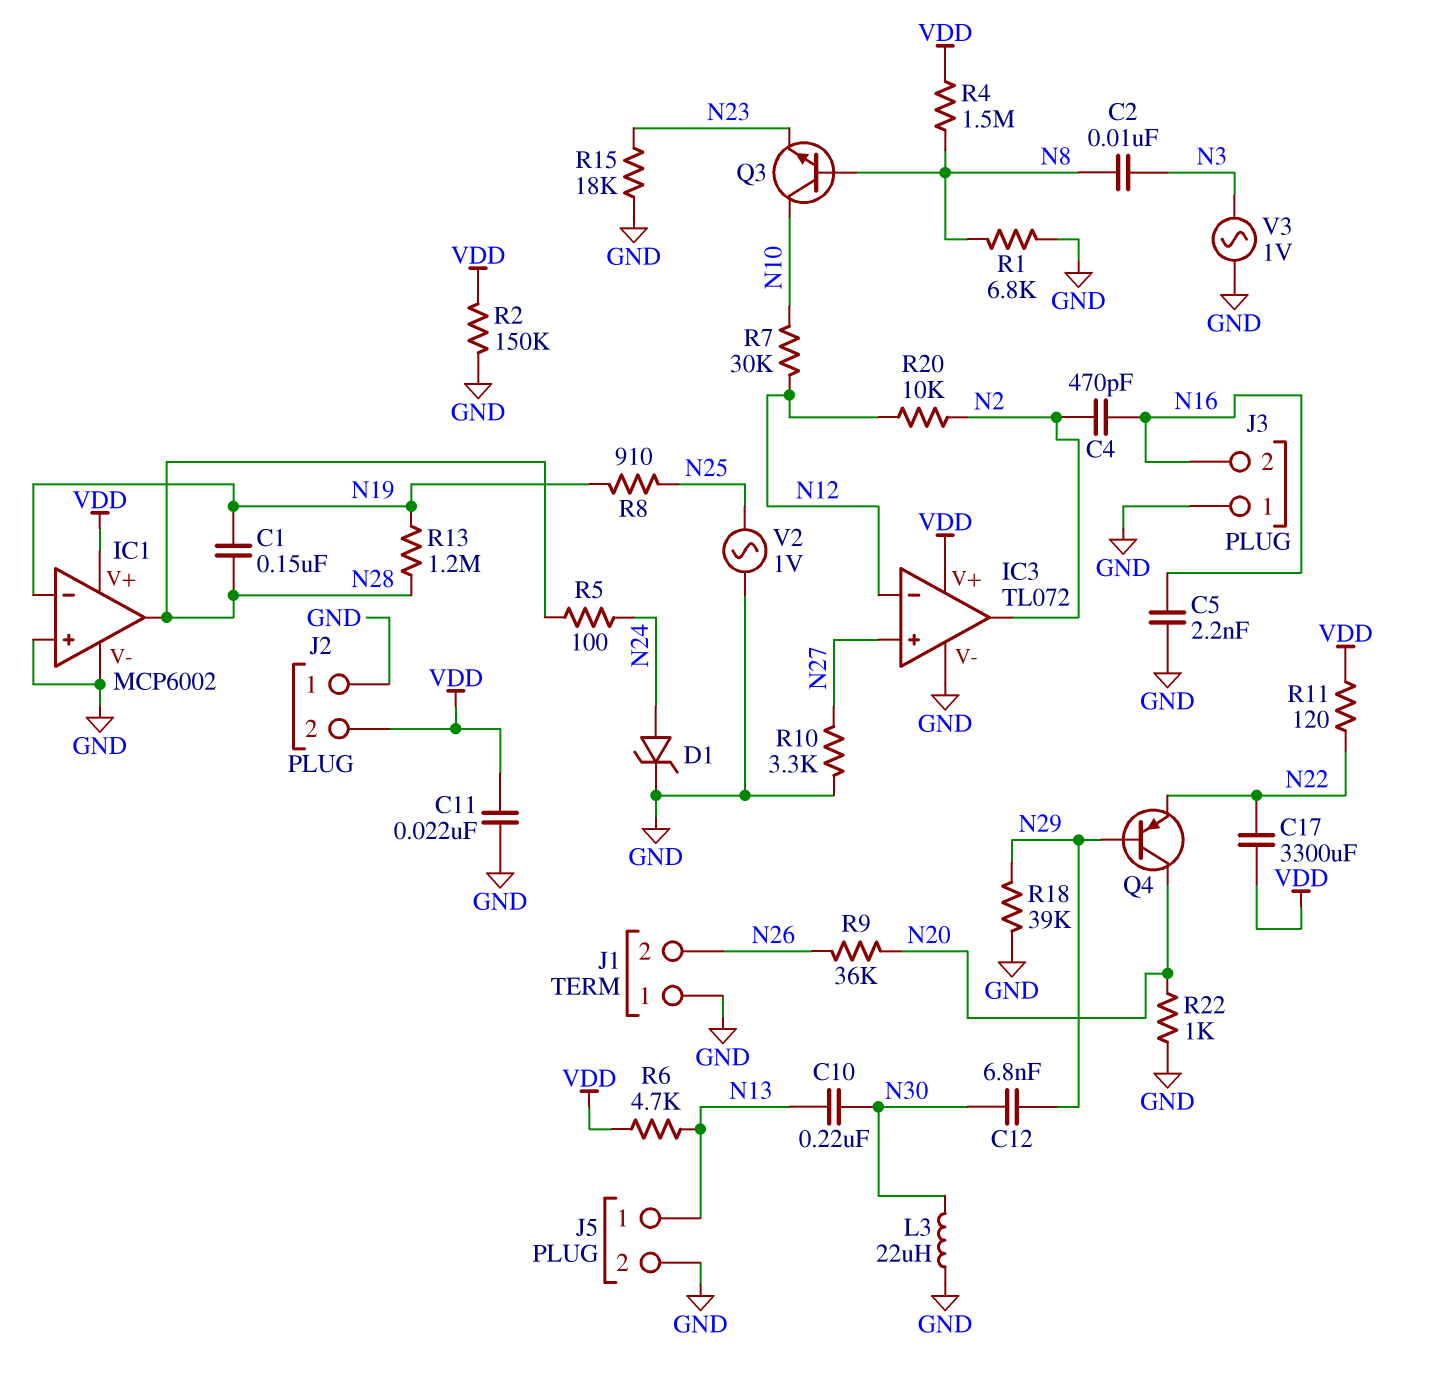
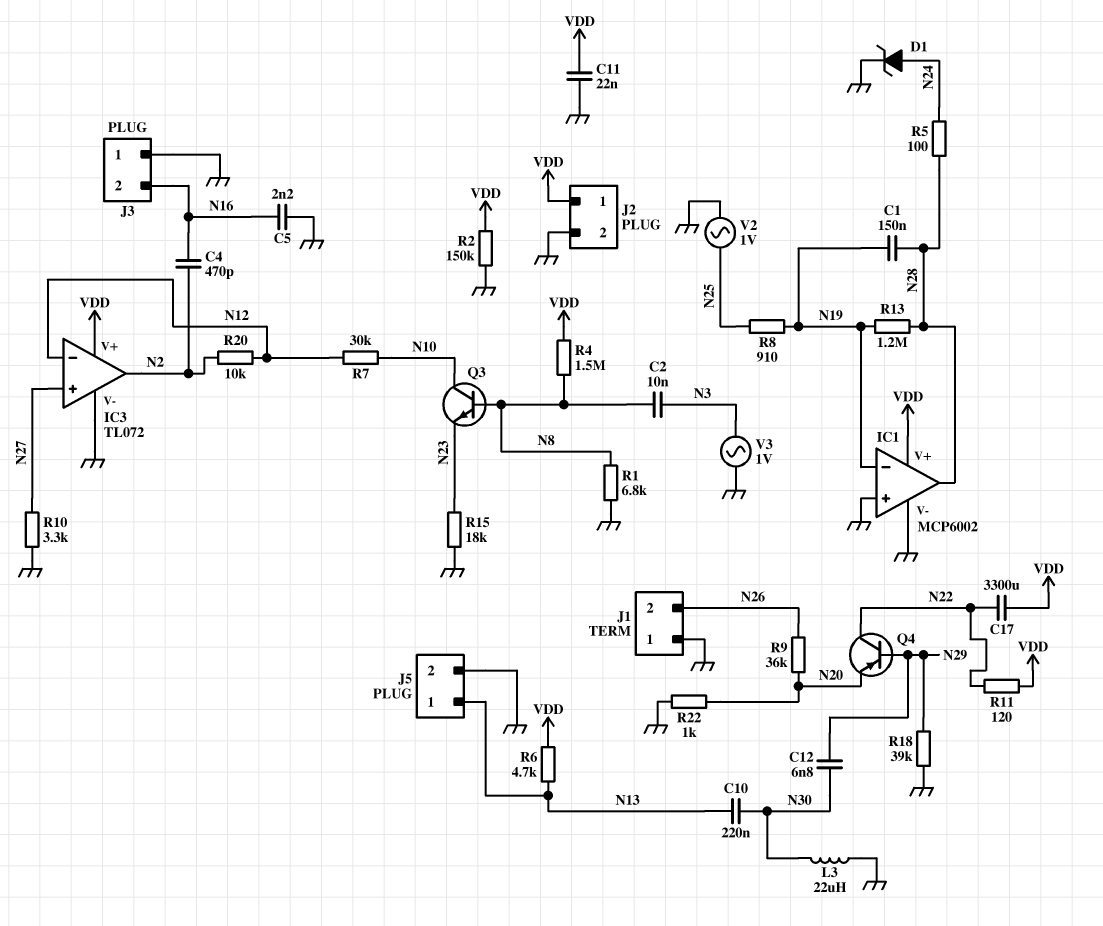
J2 pin 1: GND -> VDD
J2 pin 2: VDD -> GND
Q4: PNP (B N29, C N20, E N22) -> PNP (B N29, C N22, E N20)

